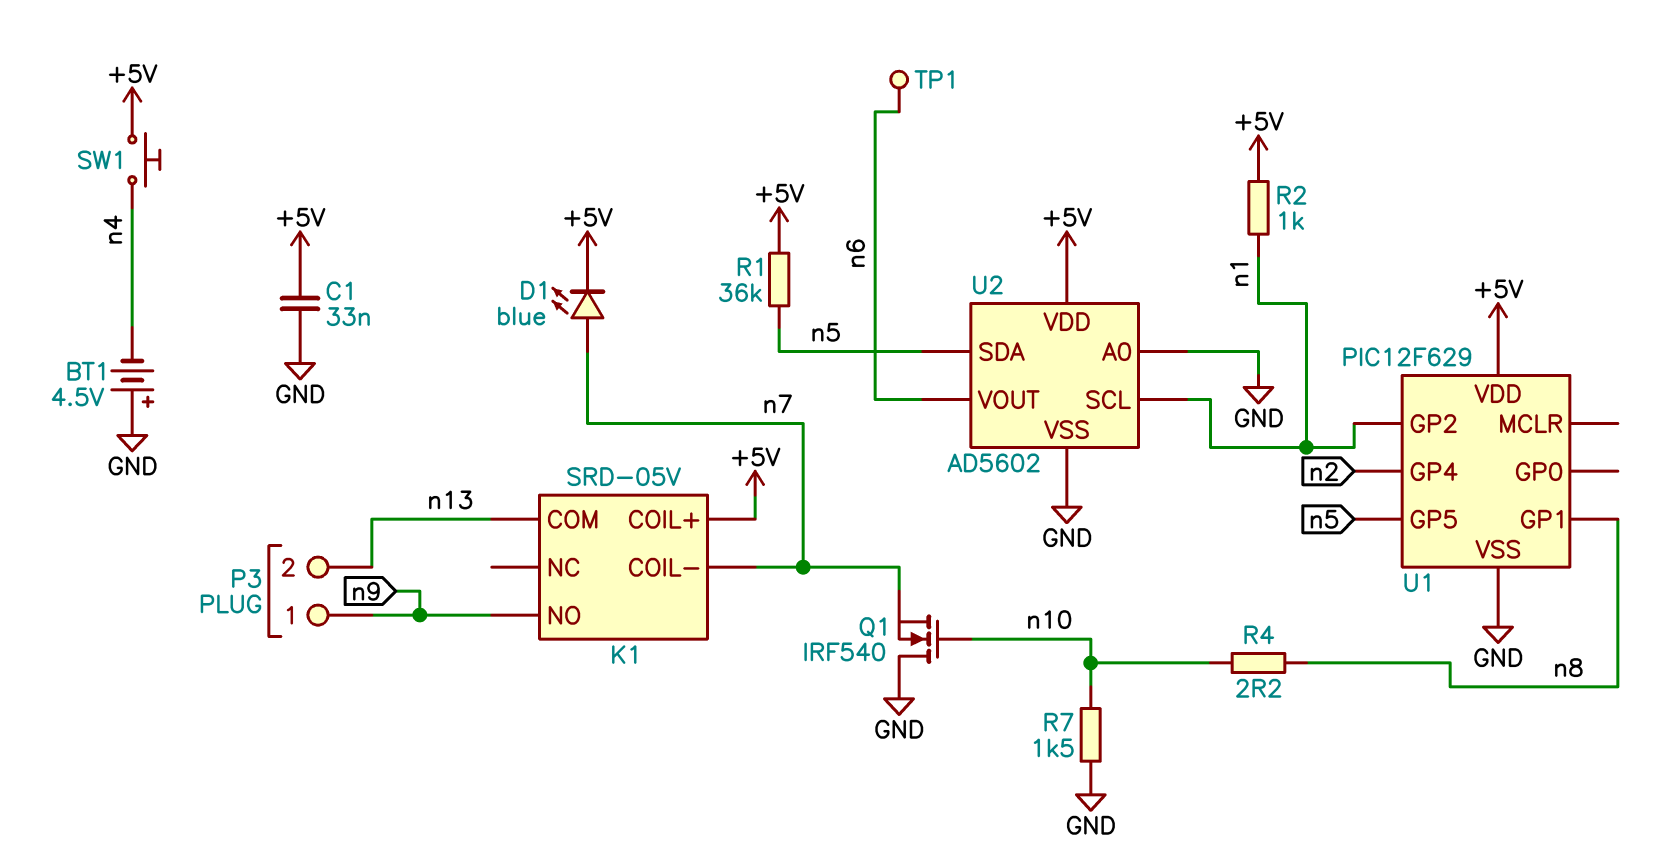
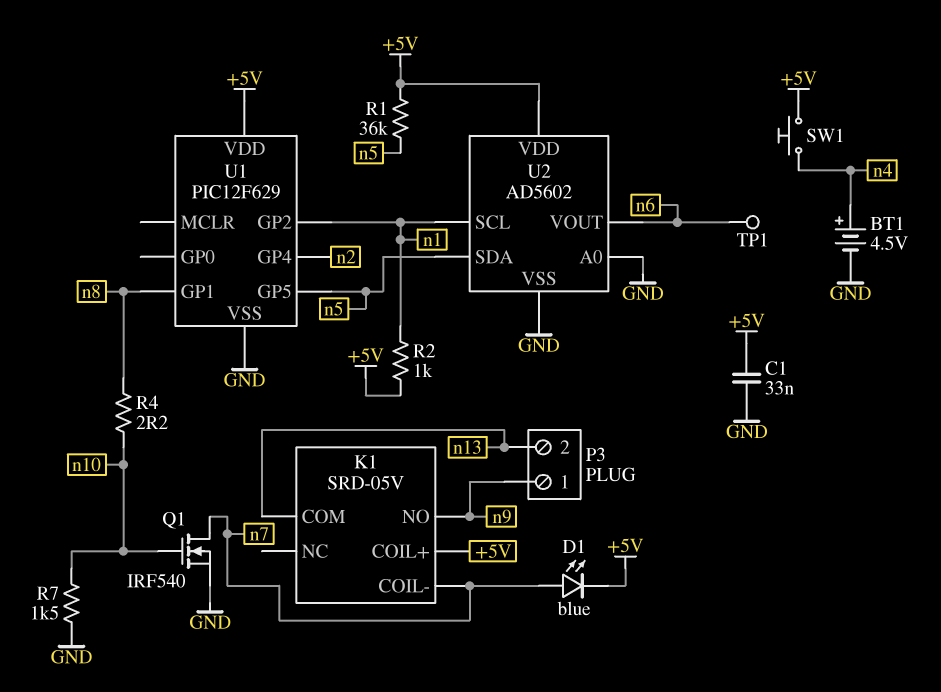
BT1: 4.5V (plus GND, minus n4) -> 4.5V (plus n4, minus GND)
Q1: NMOS IRF540 (G n10, D GND, S n7) -> NMOS IRF540 (G n10, D n7, S GND)

